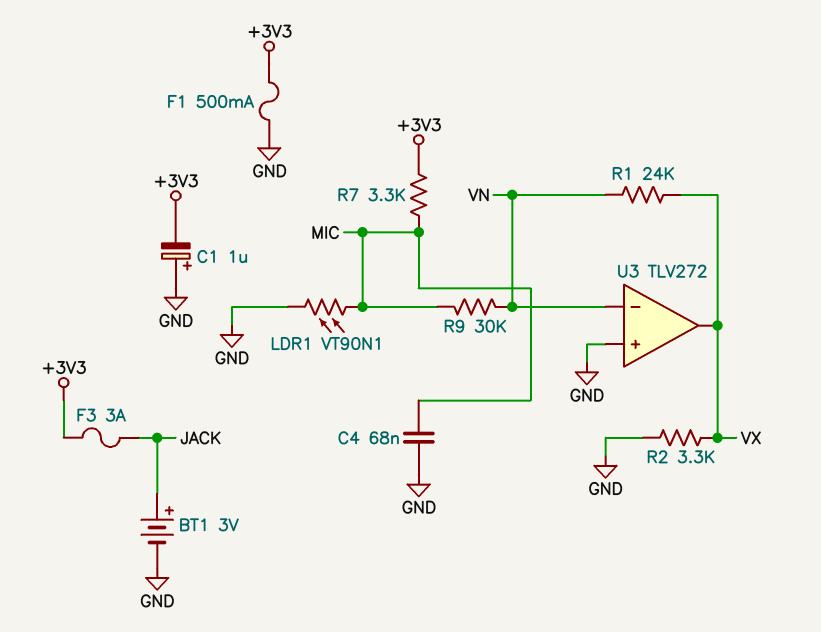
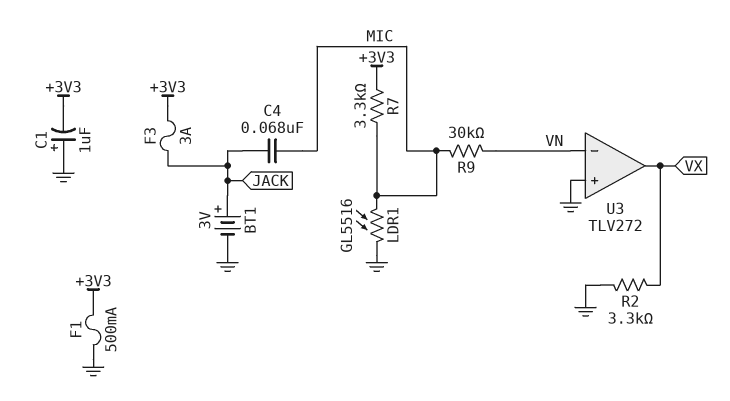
C4: 68nF (GND, MIC) -> 68nF (JACK, MIC)
LDR1: VT90N1 (GND, MIC) -> GL5516 (GND, MIC)
R1: 24k (VN, VX) -> none

